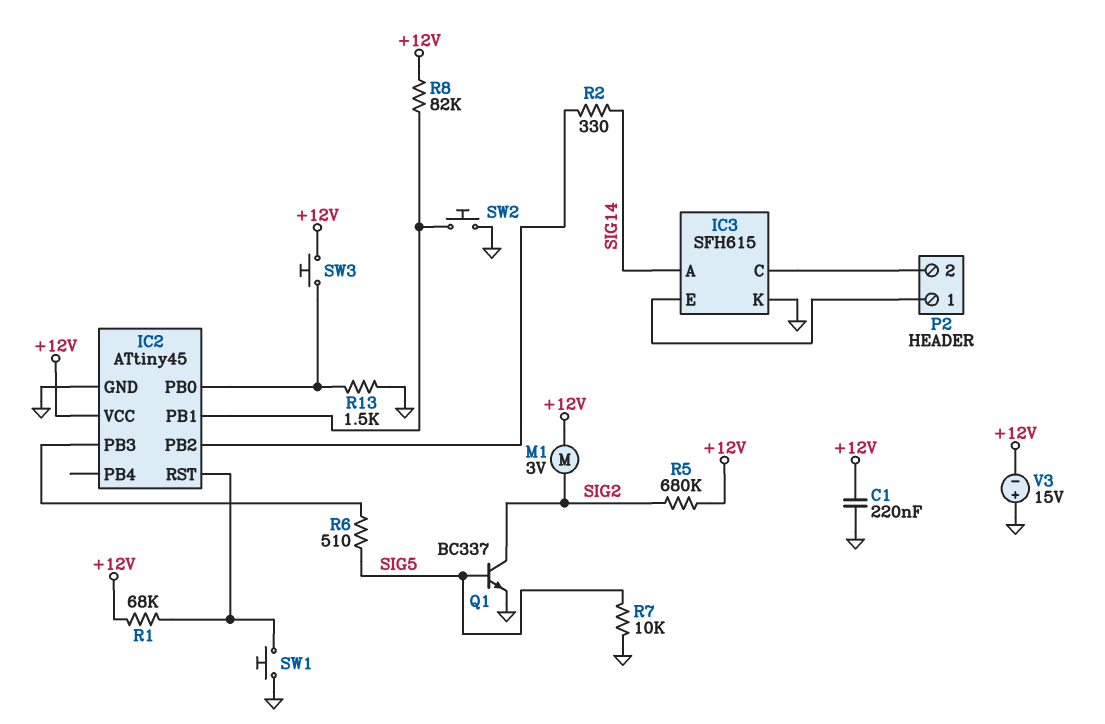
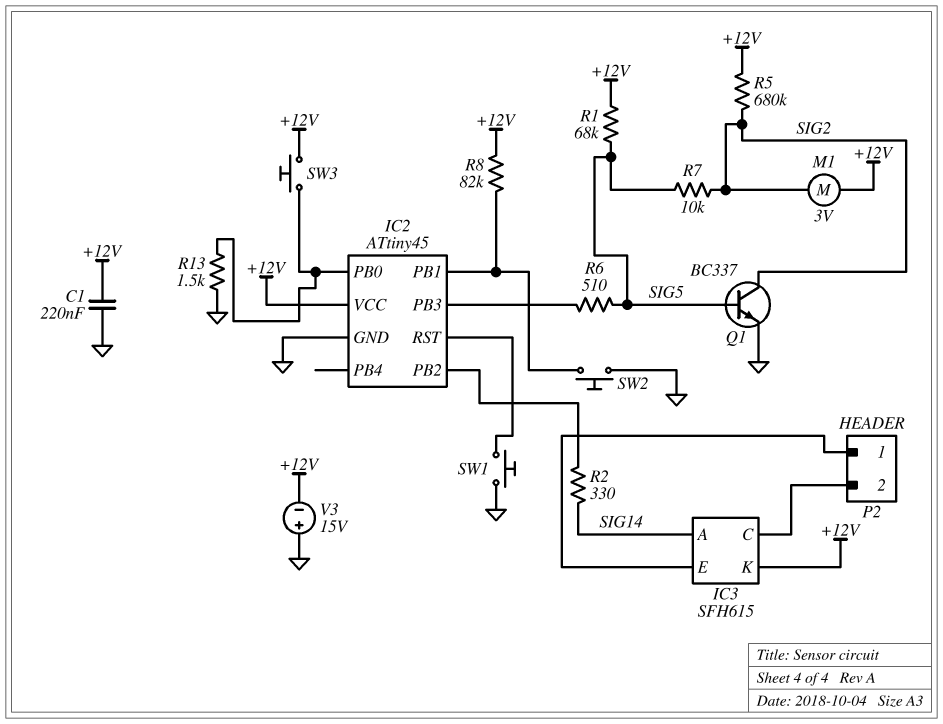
IC3 pin K: GND -> +12V
R1: 68k (+12V, IC2/RST) -> 68k (+12V, SIG5)
R7: 10k (GND, SIG5) -> 10k (SIG2, SIG5)

